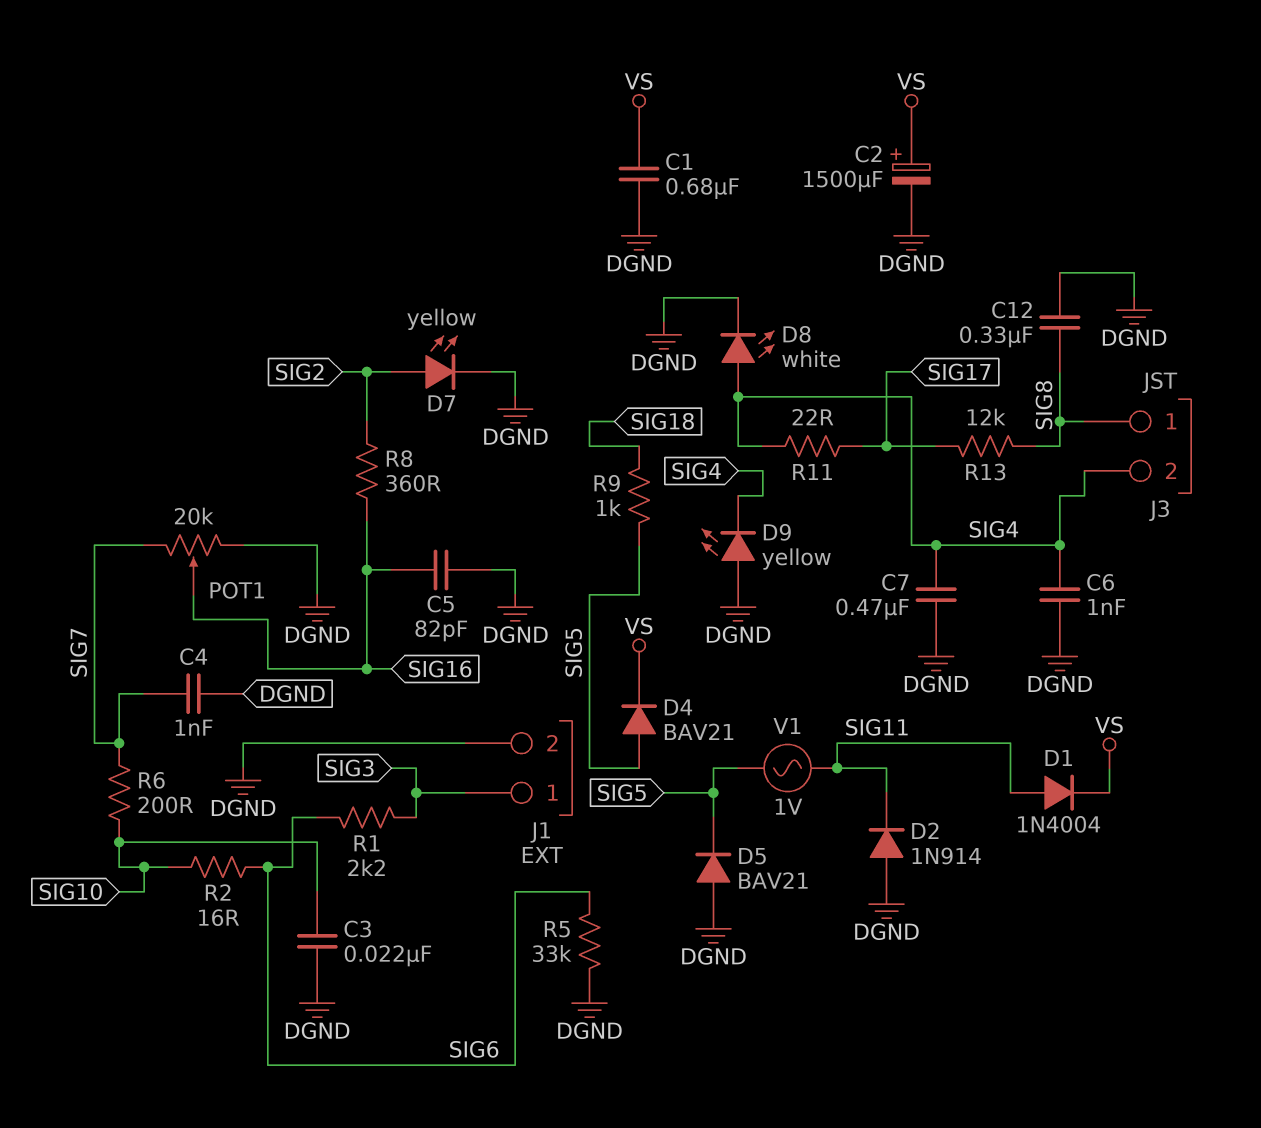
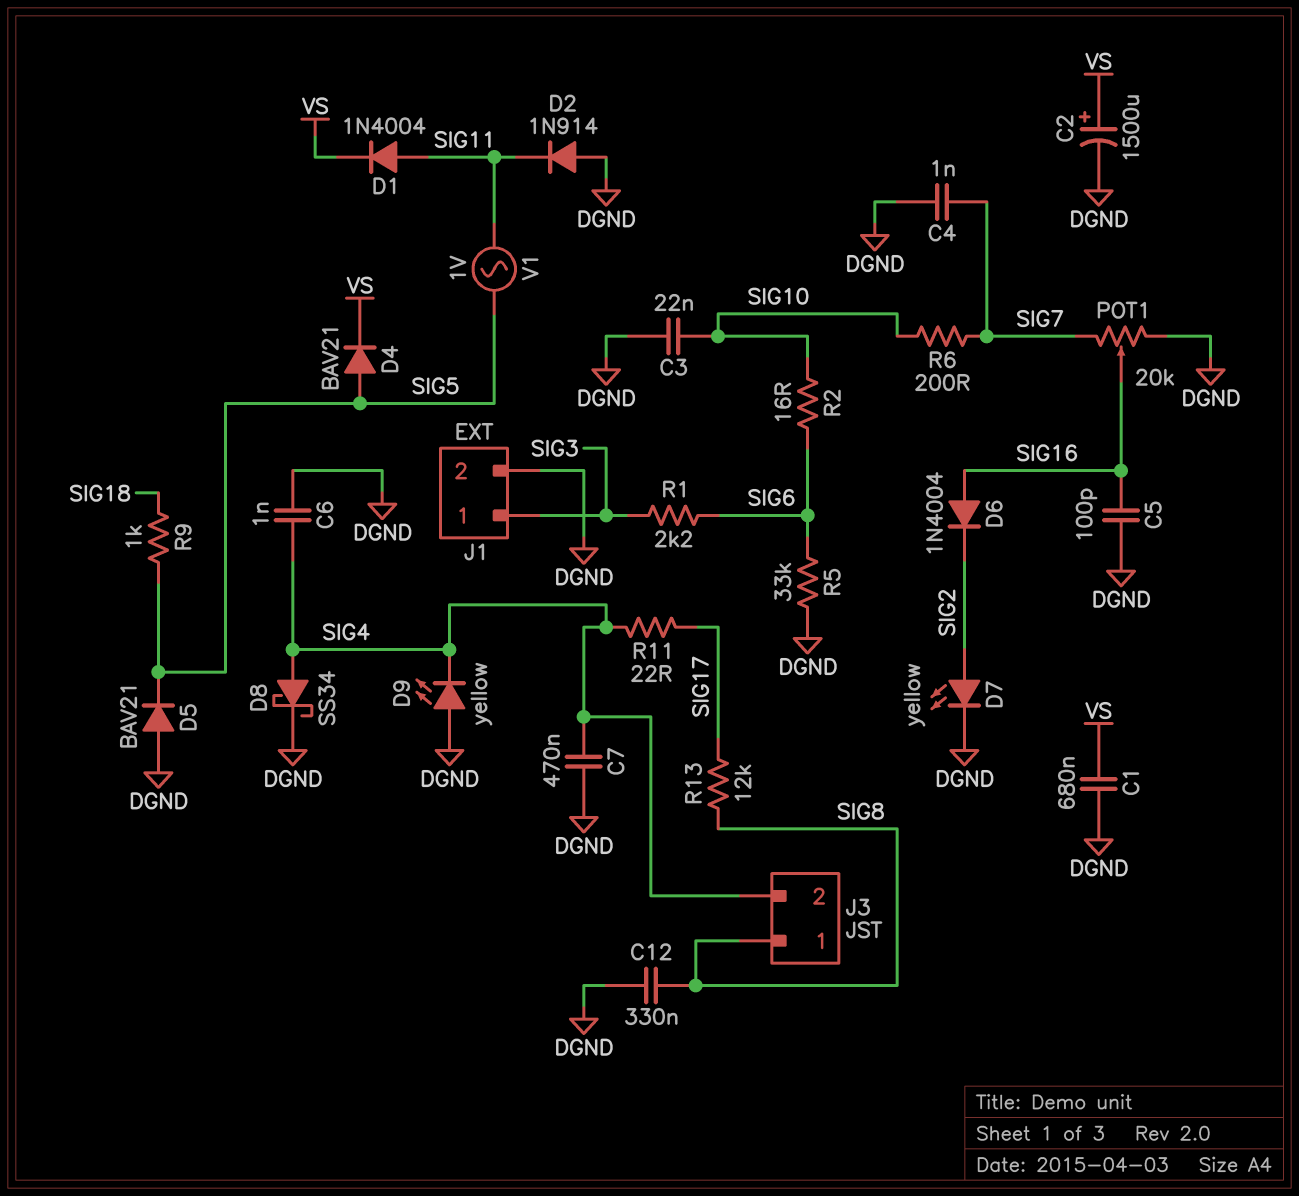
C5: 82pF (DGND, SIG16) -> 100pF (DGND, SIG16)
D6: none -> diode 1N4004 (A SIG16, K SIG2)
D8: LED white (A SIG4, K DGND) -> schottky SS34 (A SIG4, K DGND)
R8: 360 (SIG2, SIG16) -> none

